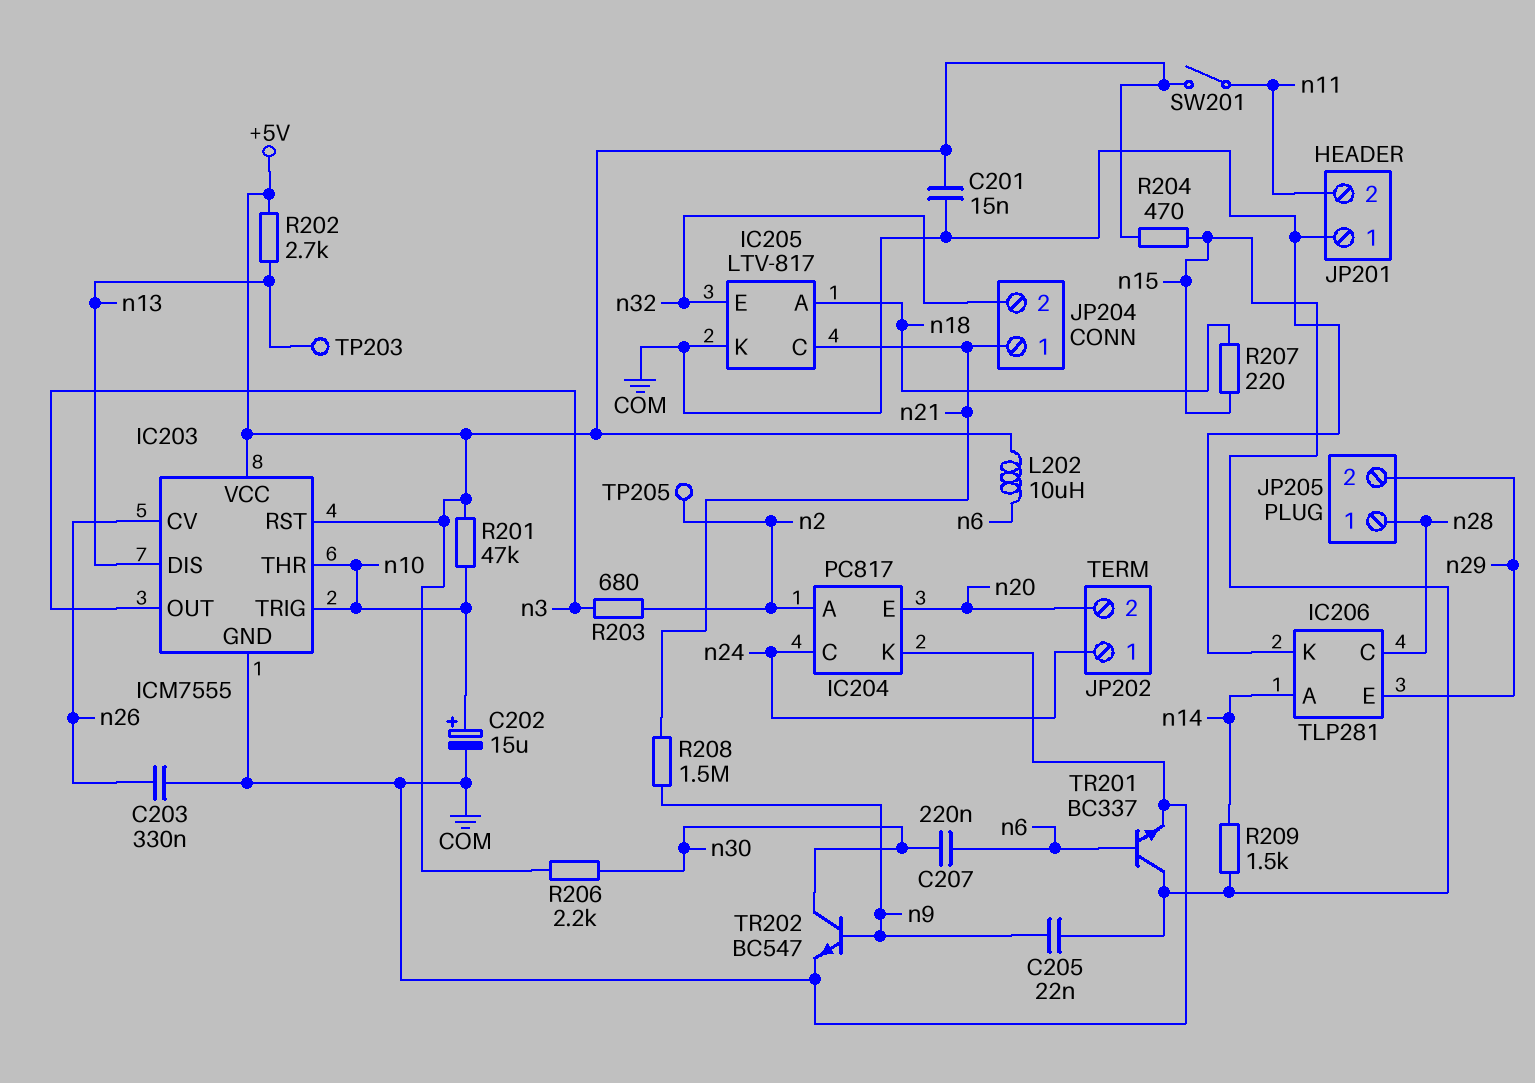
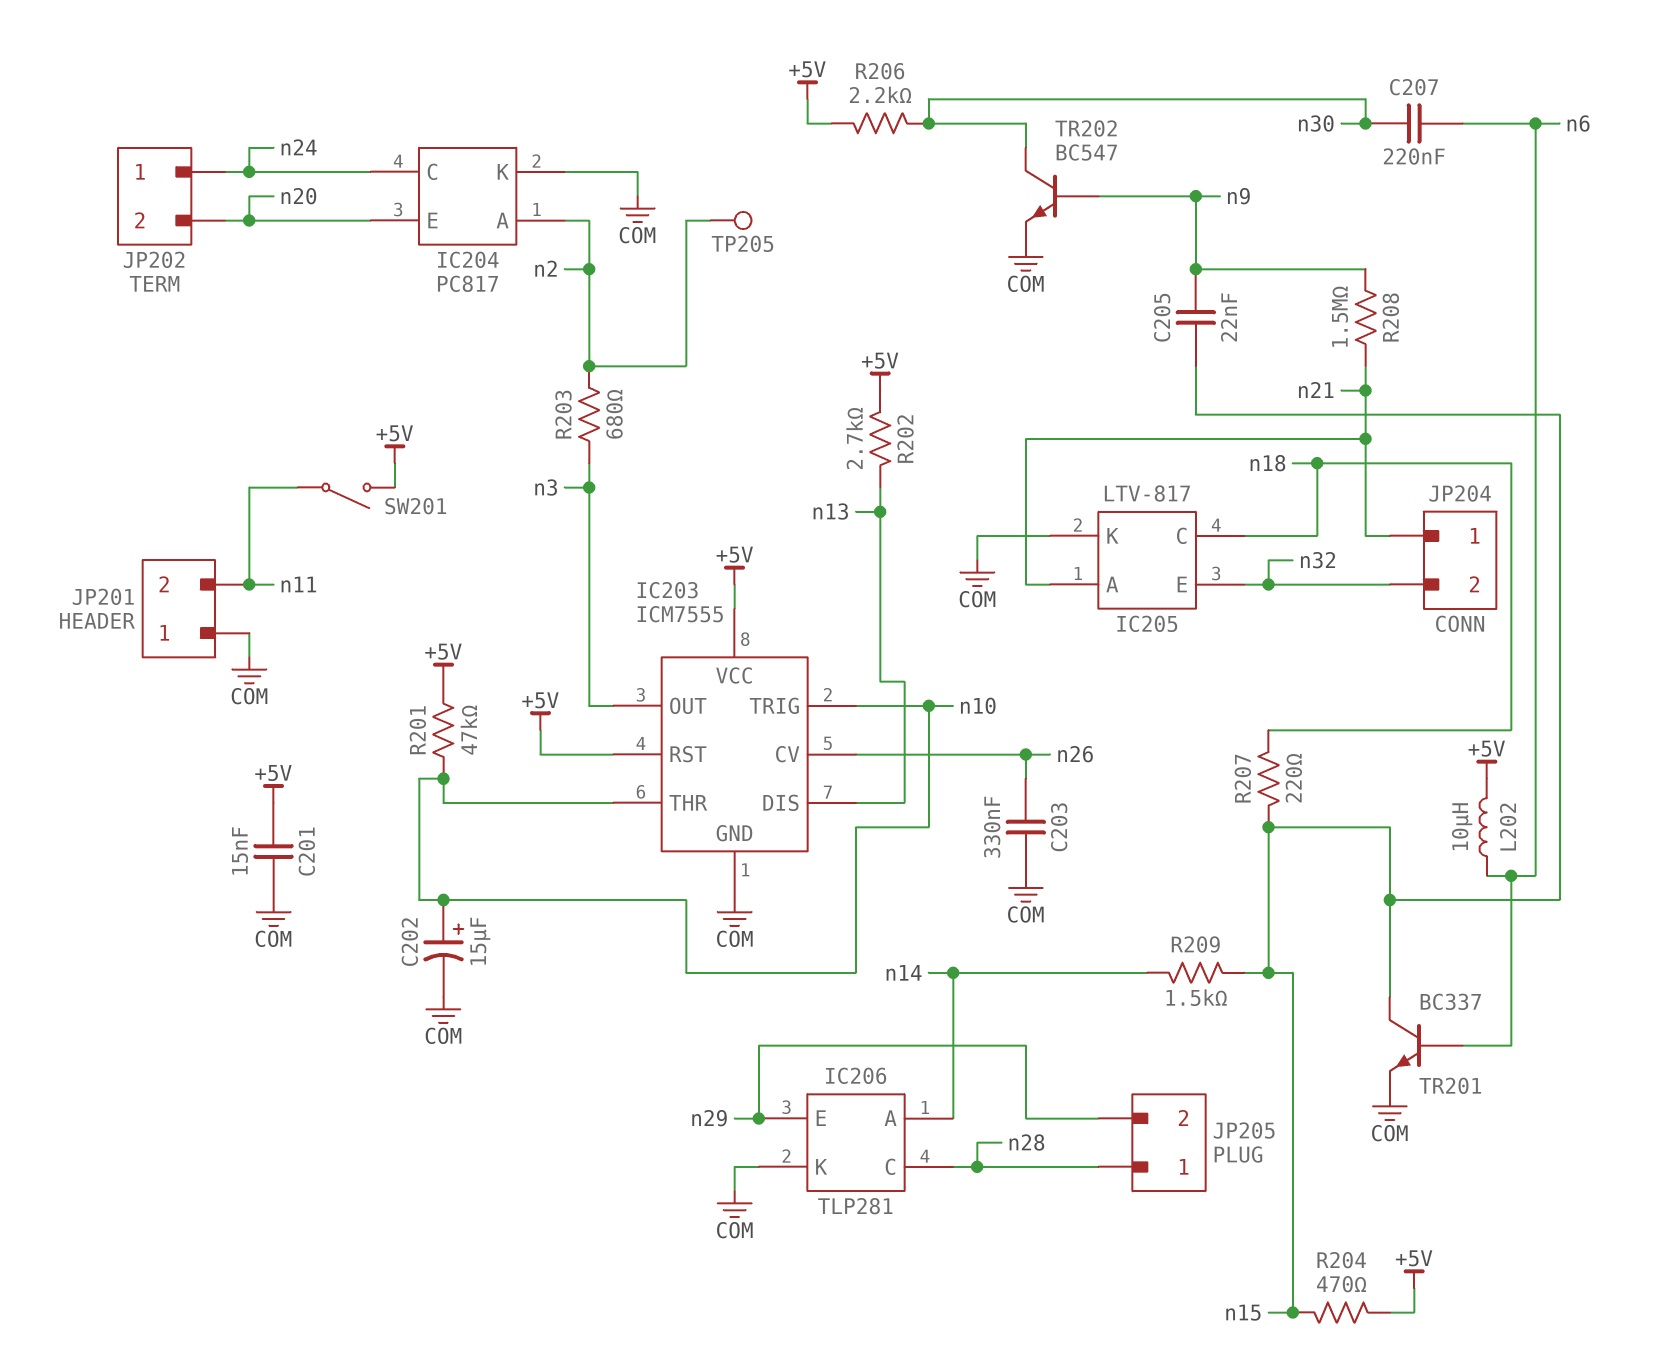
IC205 pin A: n18 -> n21
IC205 pin C: n21 -> n18
TP203: test point (n13) -> none

